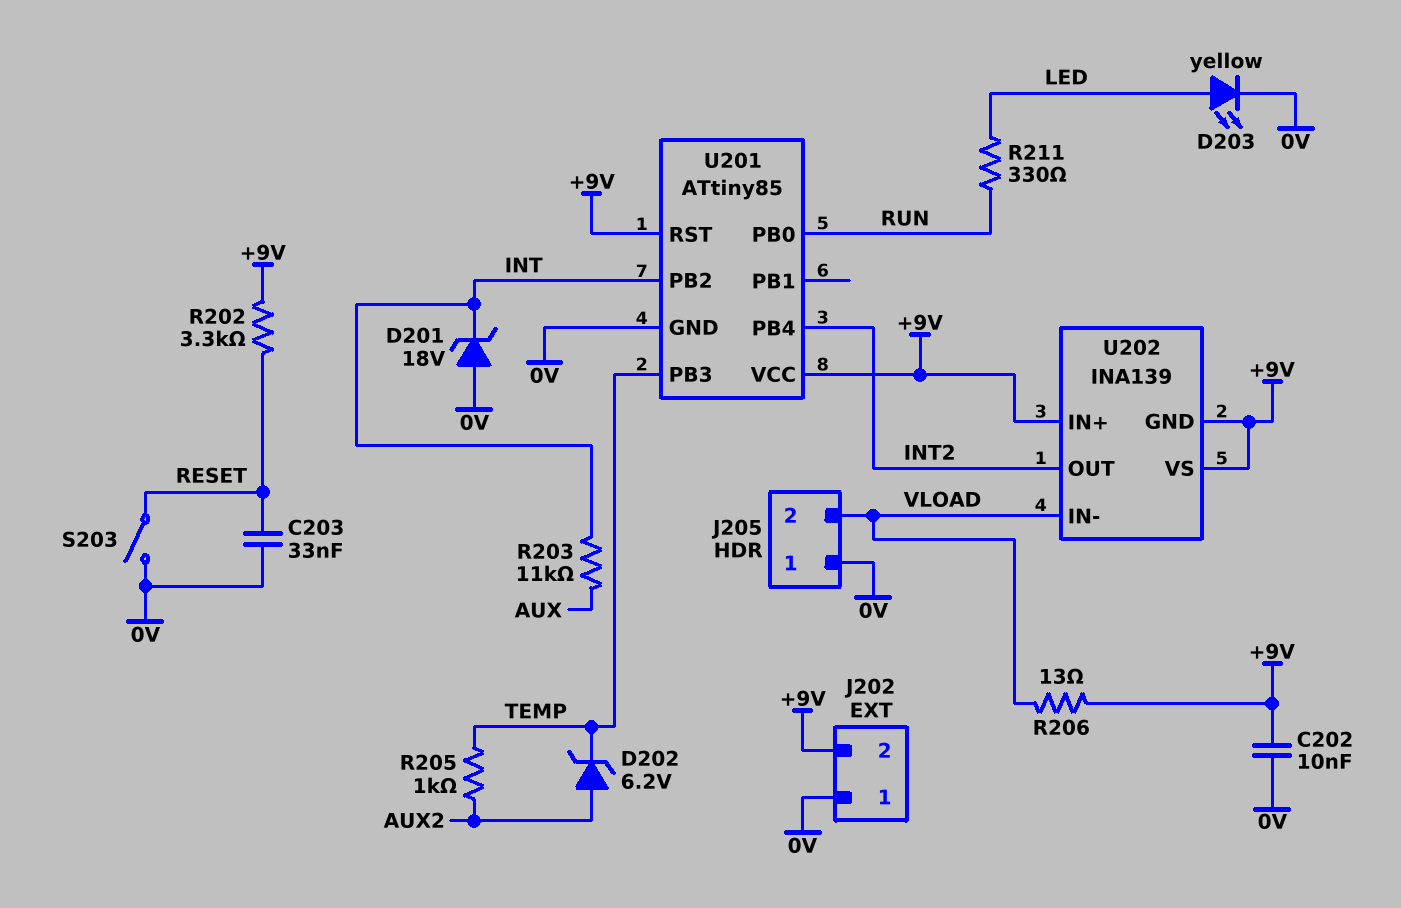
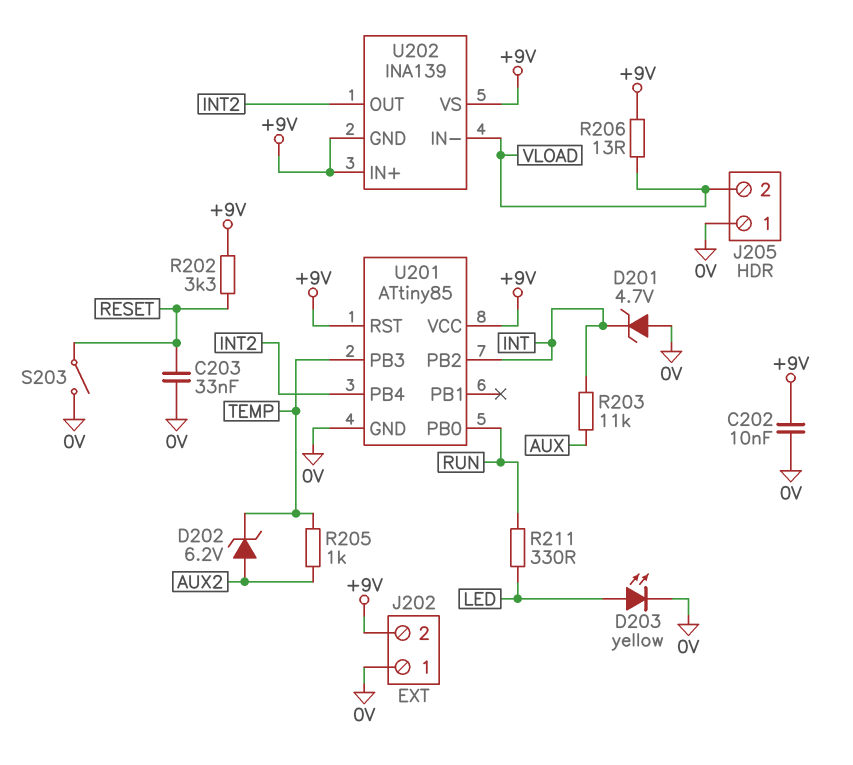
D201: zener 18V (A 0V, K INT) -> zener 4.7V (A 0V, K INT)

